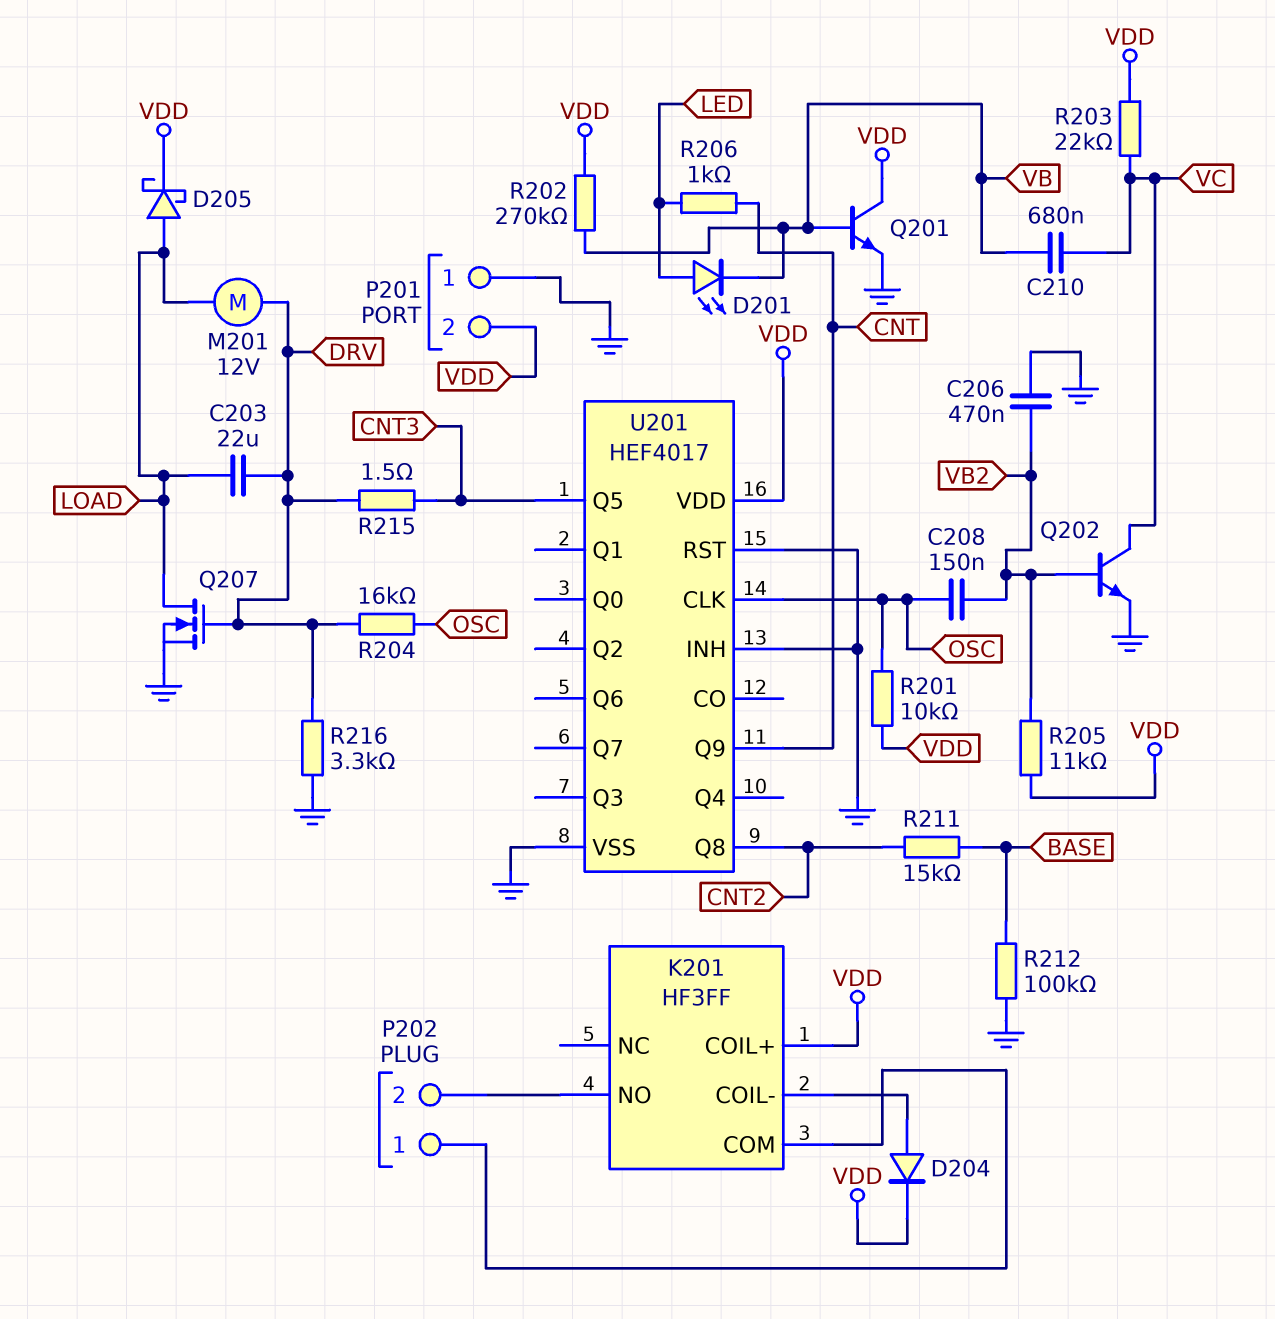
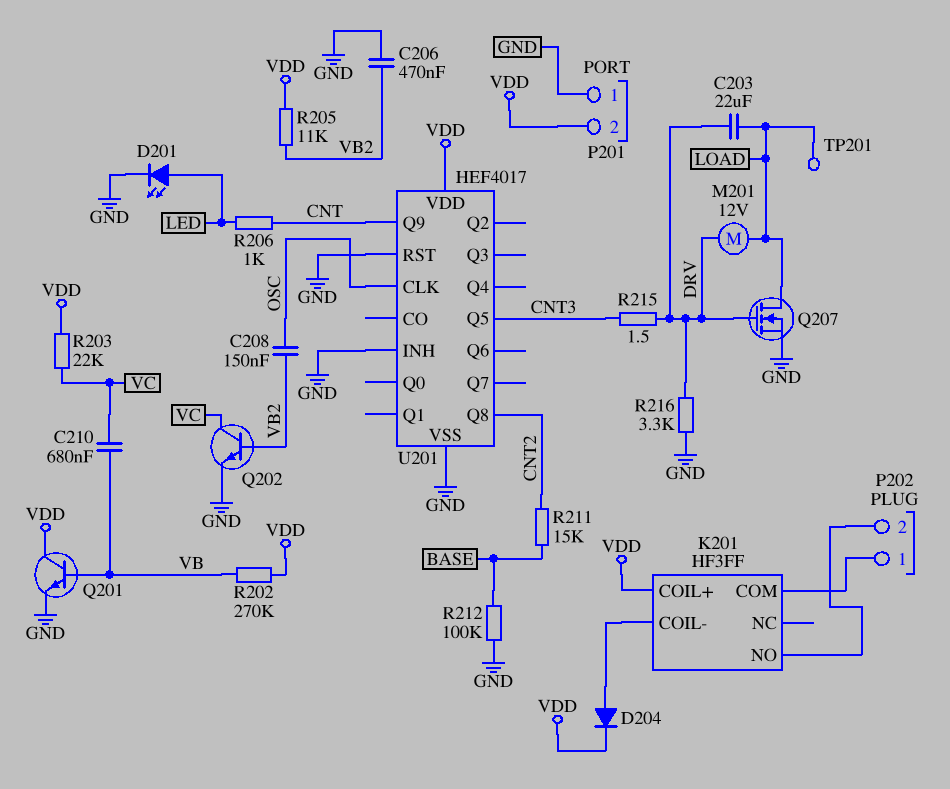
D201: LED (A LED, K VB) -> LED (A LED, K GND)
D205: schottky (A LOAD, K VDD) -> none
R201: 10k (OSC, VDD) -> none
R204: 16k (DRV, OSC) -> none
TP201: none -> test point (LOAD)

